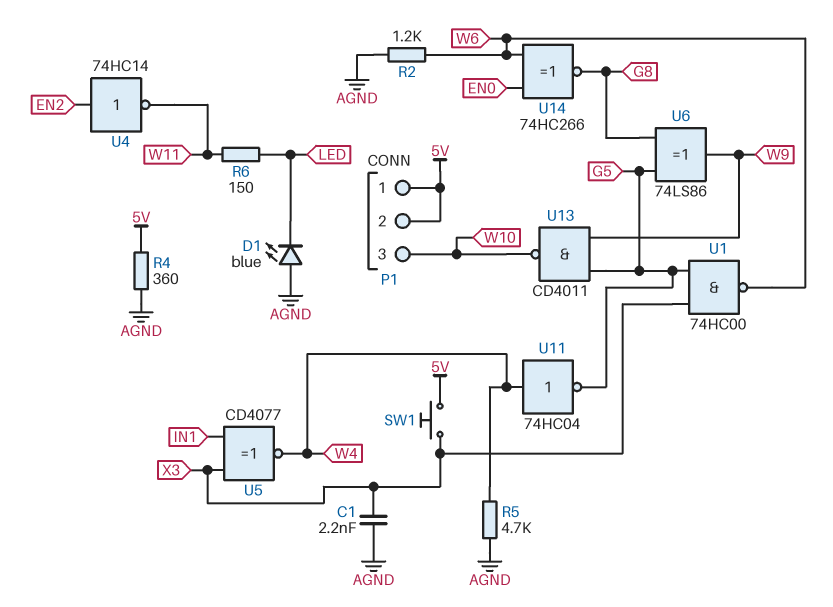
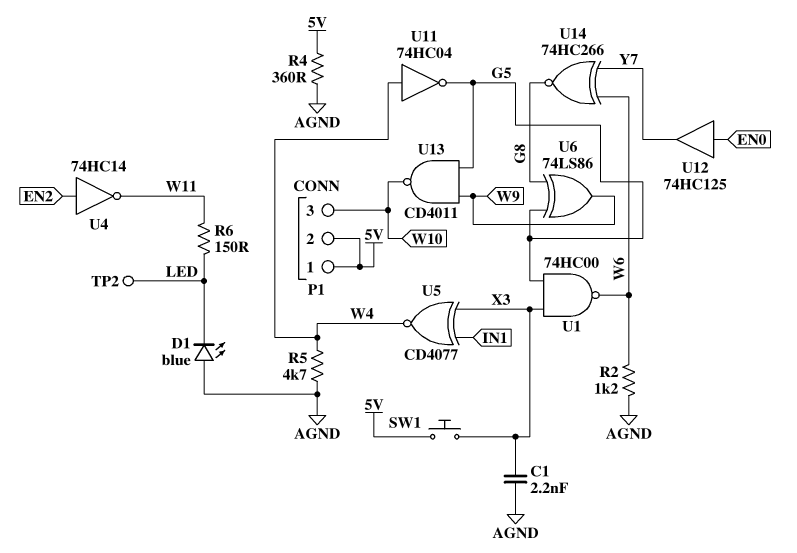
TP2: none -> test point (LED)
U12: none -> buffer 74HC125 (in EN0, out Y7)
U14: XNOR 74HC266 (in EN0, in W6, out G8) -> XNOR 74HC266 (in W6, in Y7, out G8)

